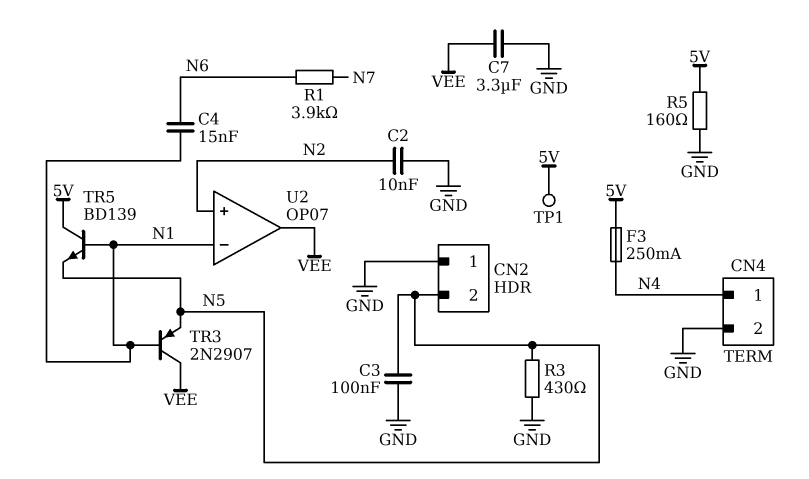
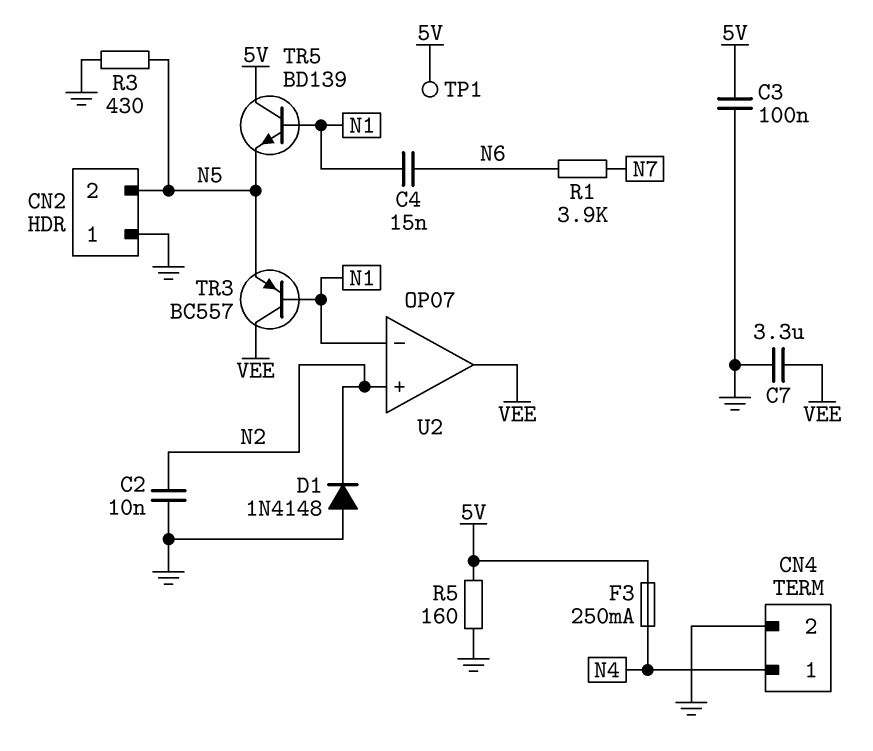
C3: 100nF (GND, N5) -> 100nF (5V, GND)
D1: none -> diode 1N4148 (A GND, K N2)
TR3: PNP 2N2907 (B N1, C VEE, E N5) -> PNP BC557 (B N1, C VEE, E N5)

